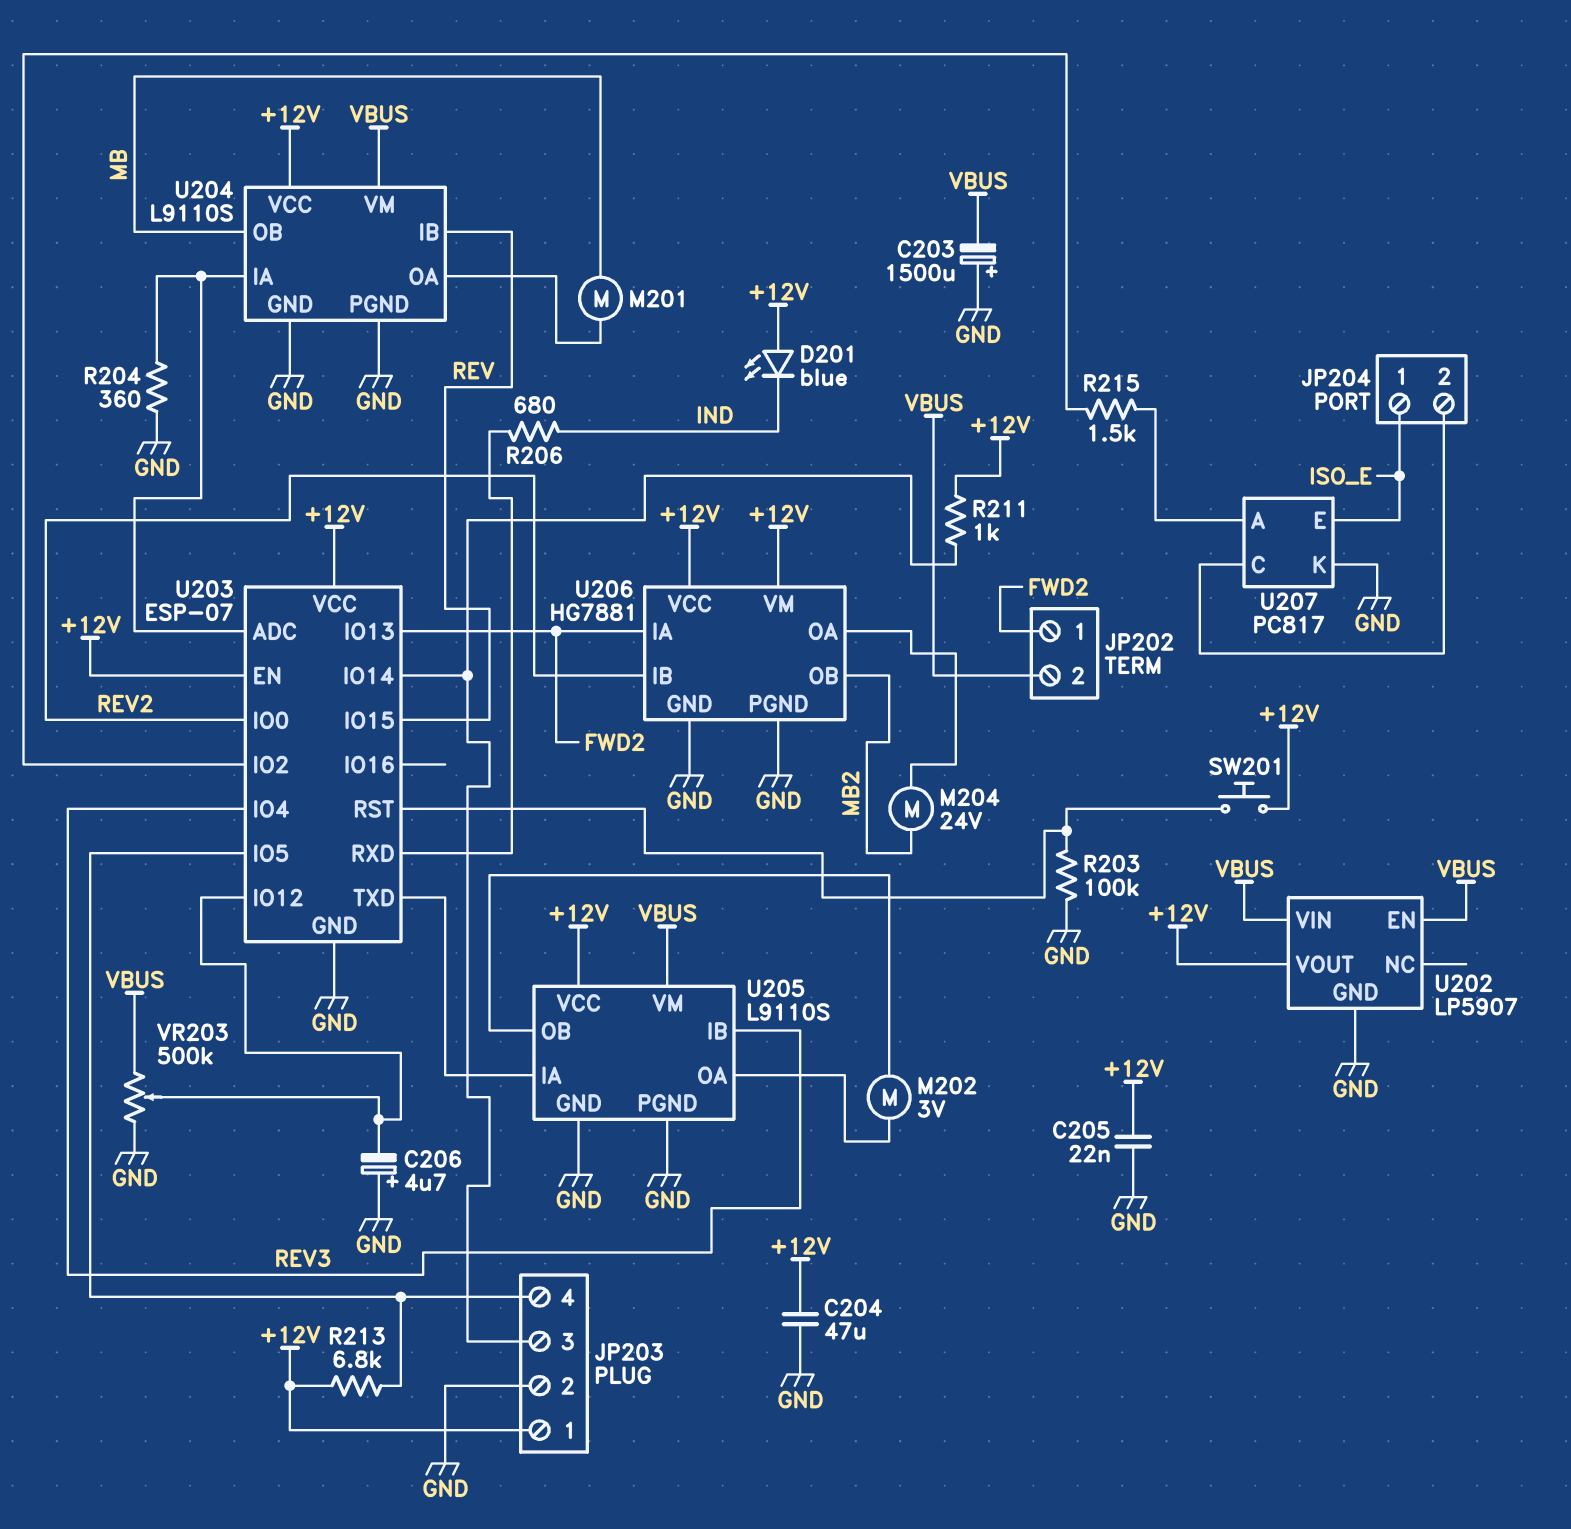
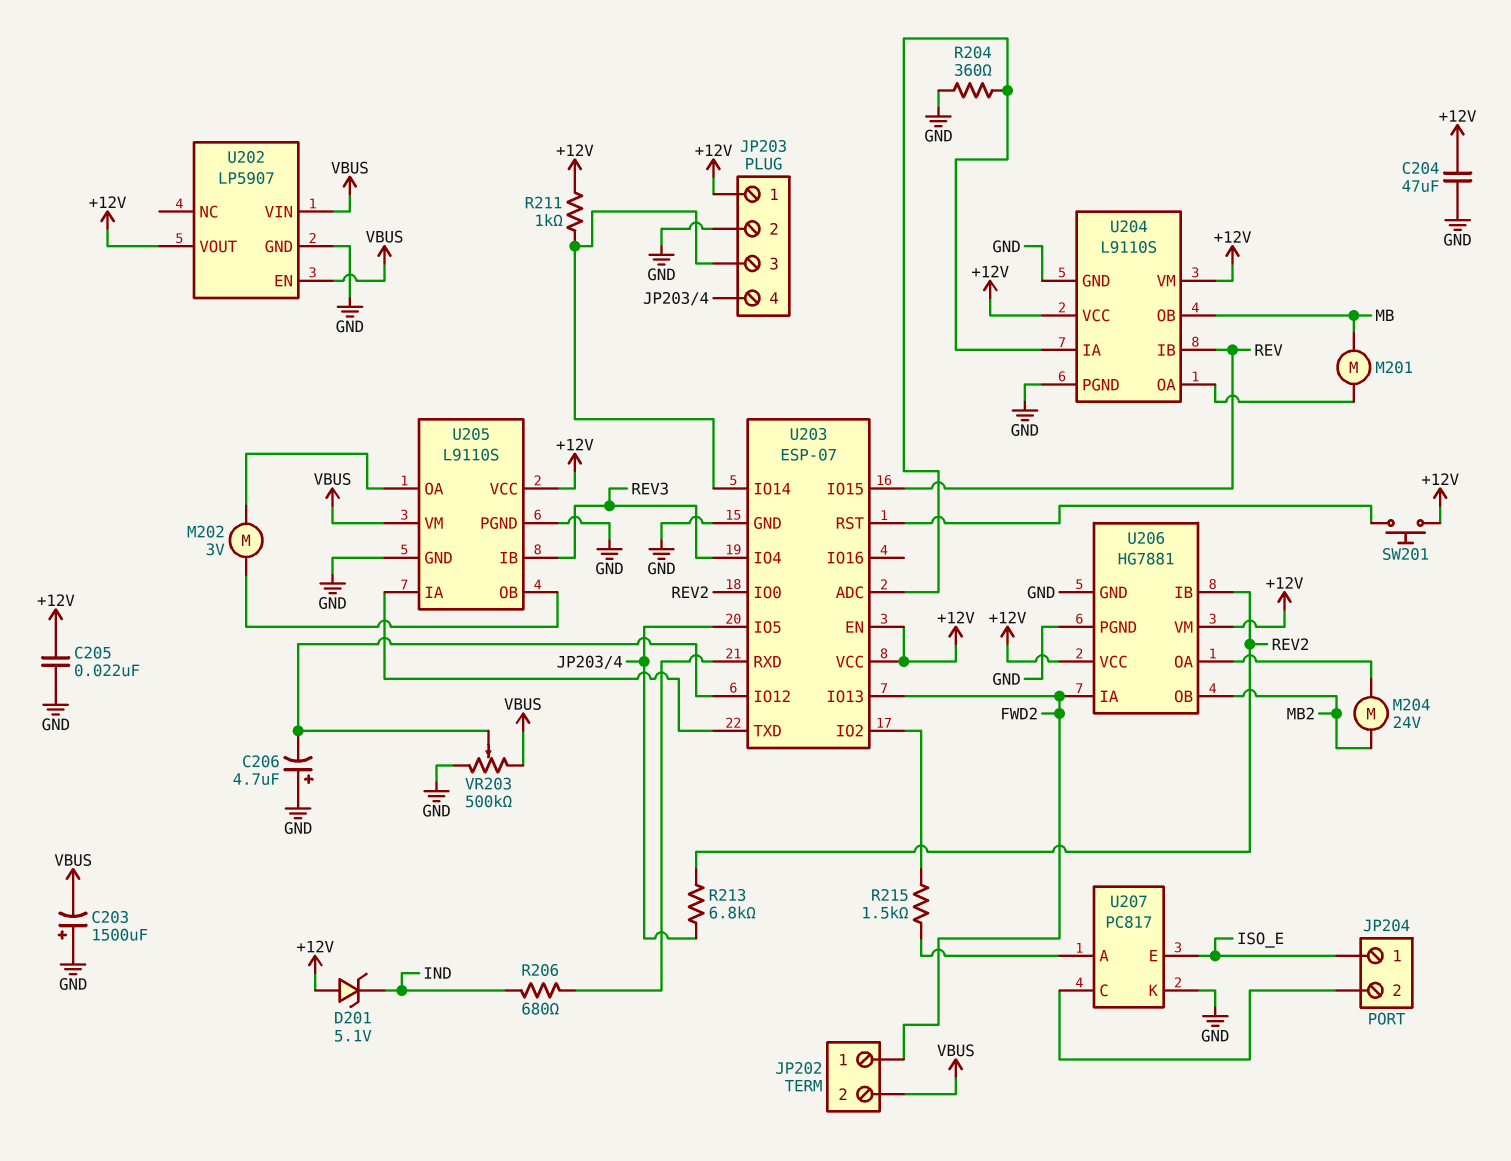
D201: LED blue (A +12V, K IND) -> zener 5.1V (A +12V, K IND)
R203: 100k (GND, U203/RST) -> none
R213: 6.8k (+12V, JP203/4) -> 6.8k (JP203/4, REV2)
U204 pin VM: VBUS -> +12V

